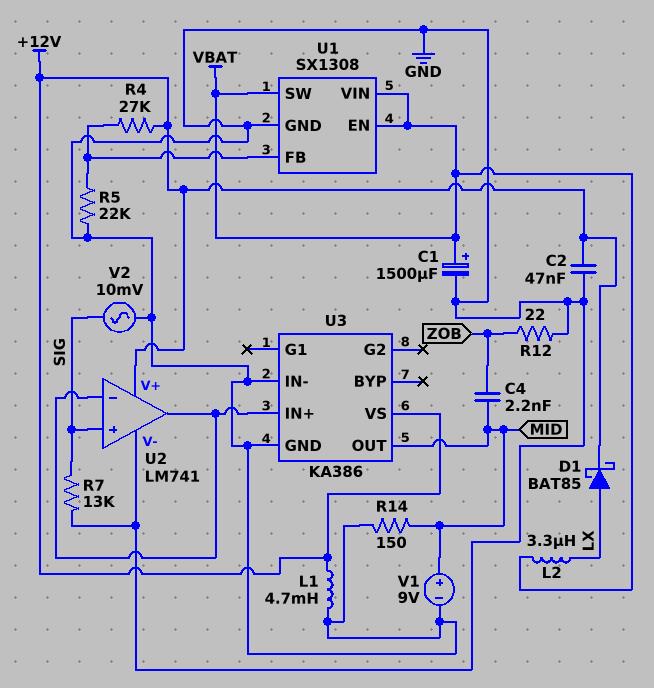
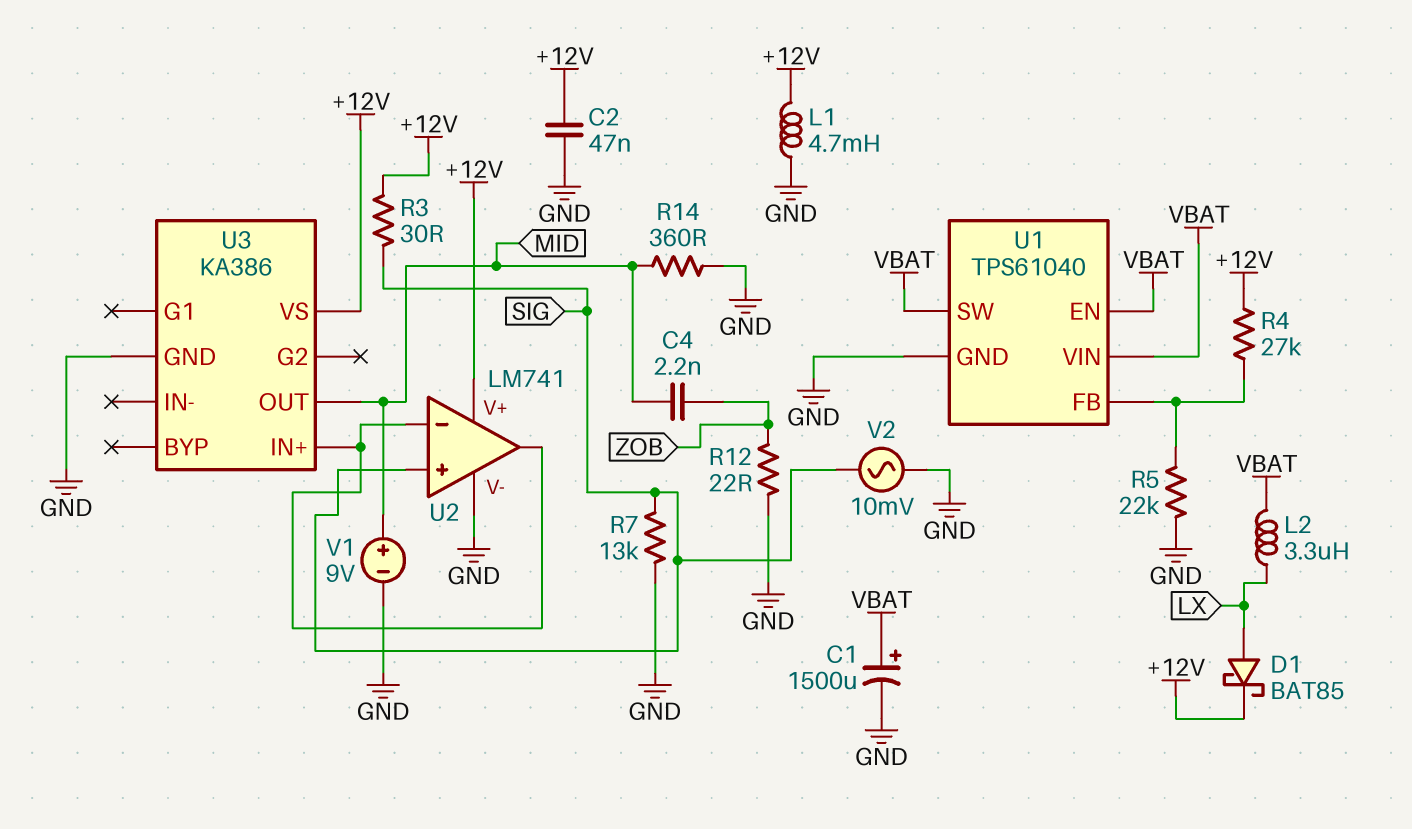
R3: none -> 30 (+12V, SIG)
R14: 150 (GND, MID) -> 360 (GND, MID)
U1: SX1308 -> TPS61040
U3 pin IN-: GND -> none

